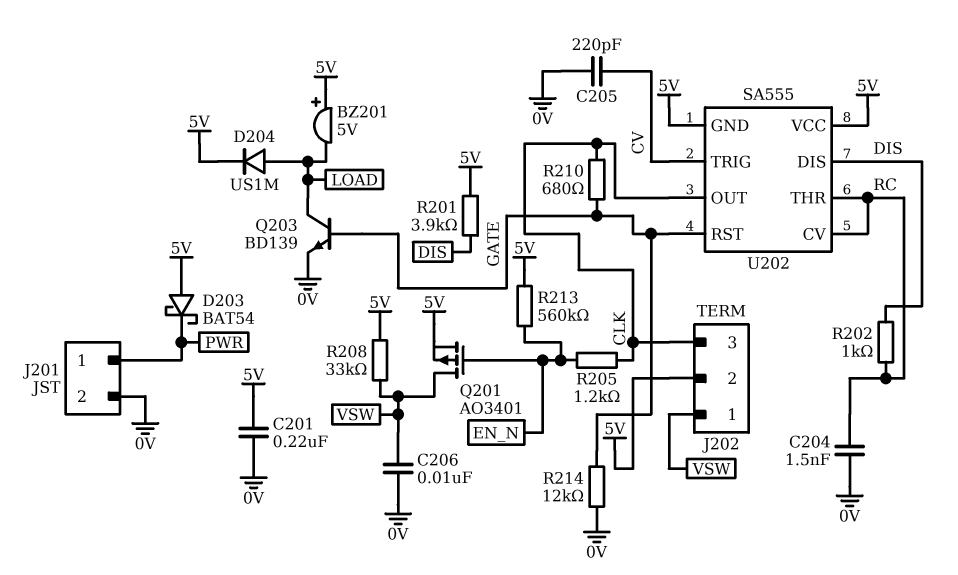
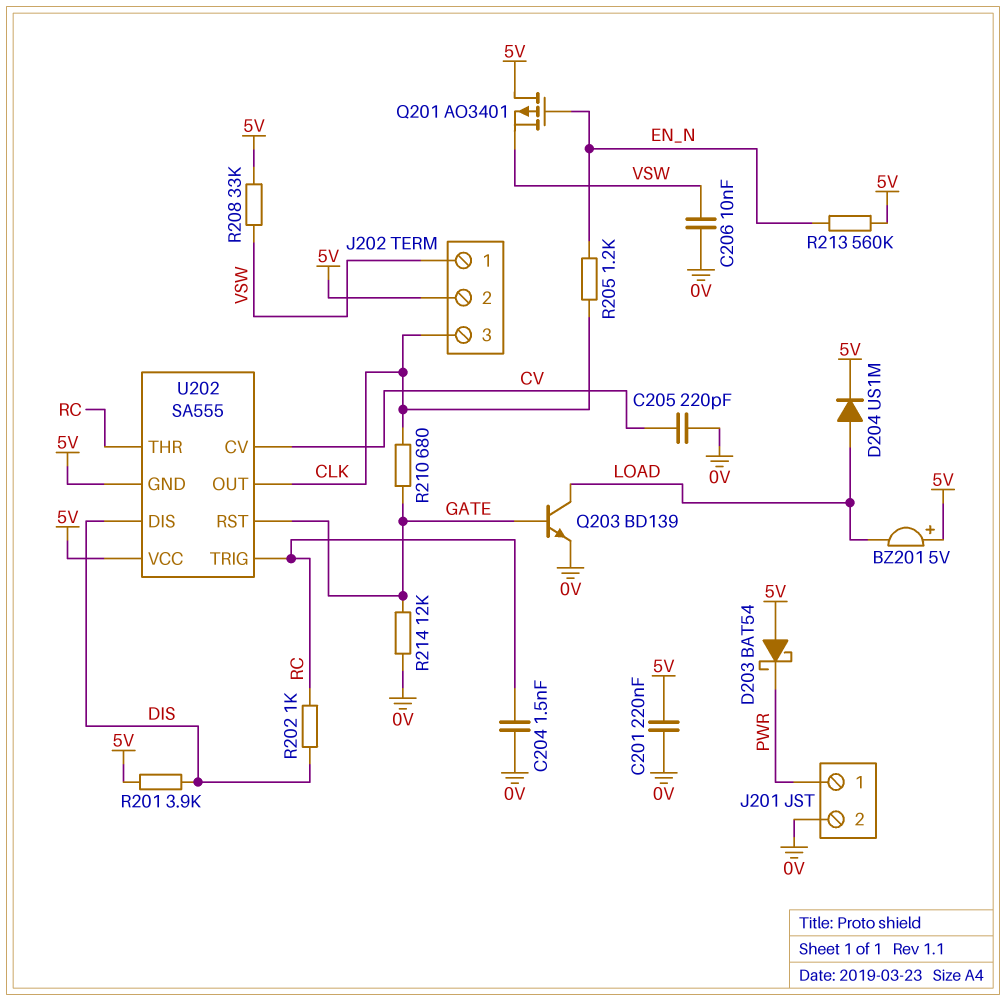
Q201: PMOS AO3401 (G EN_N, D VSW, S 5V) -> PMOS AO3401 (G EN_N, D 5V, S VSW)
U202 pin CV: RC -> CV
U202 pin TRIG: CV -> RC

